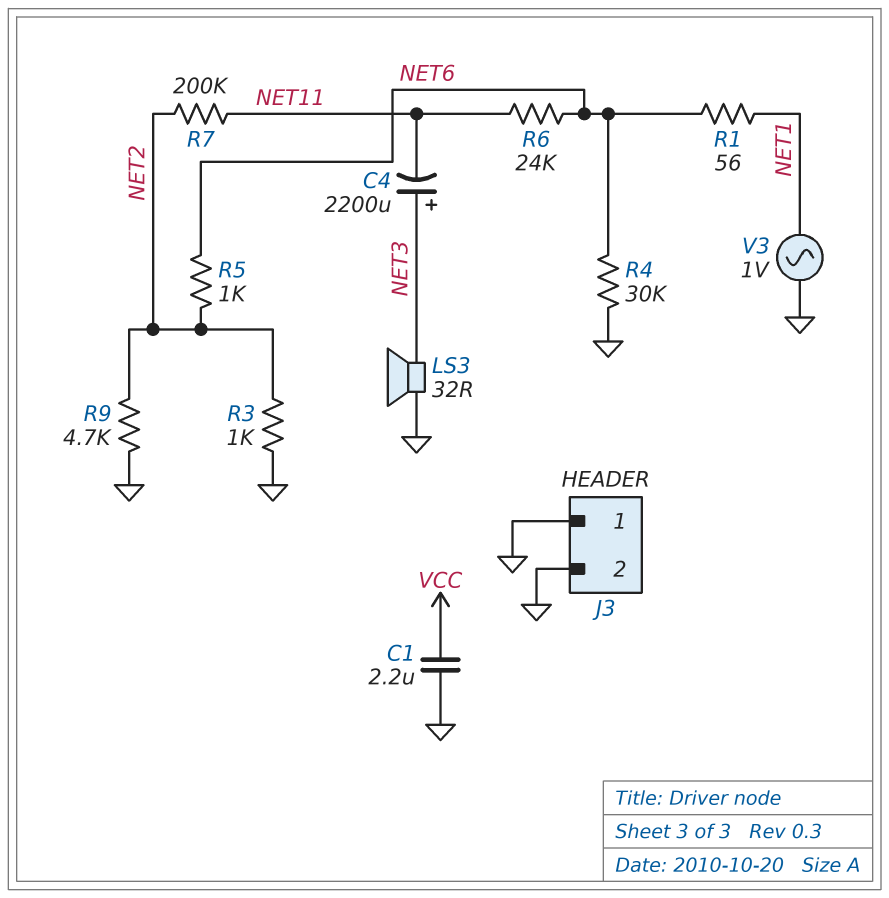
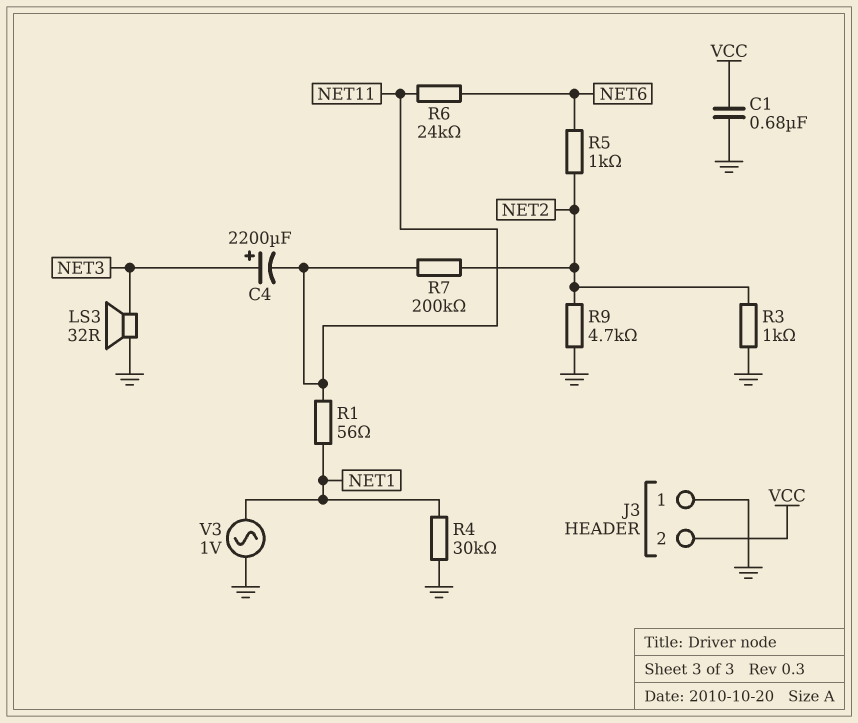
C1: 2.2uF (GND, VCC) -> 680nF (GND, VCC)
J3 pin 2: GND -> VCC
R1: 56 (NET1, NET6) -> 56 (NET1, NET11)
R4: 30k (GND, NET6) -> 30k (GND, NET1)

